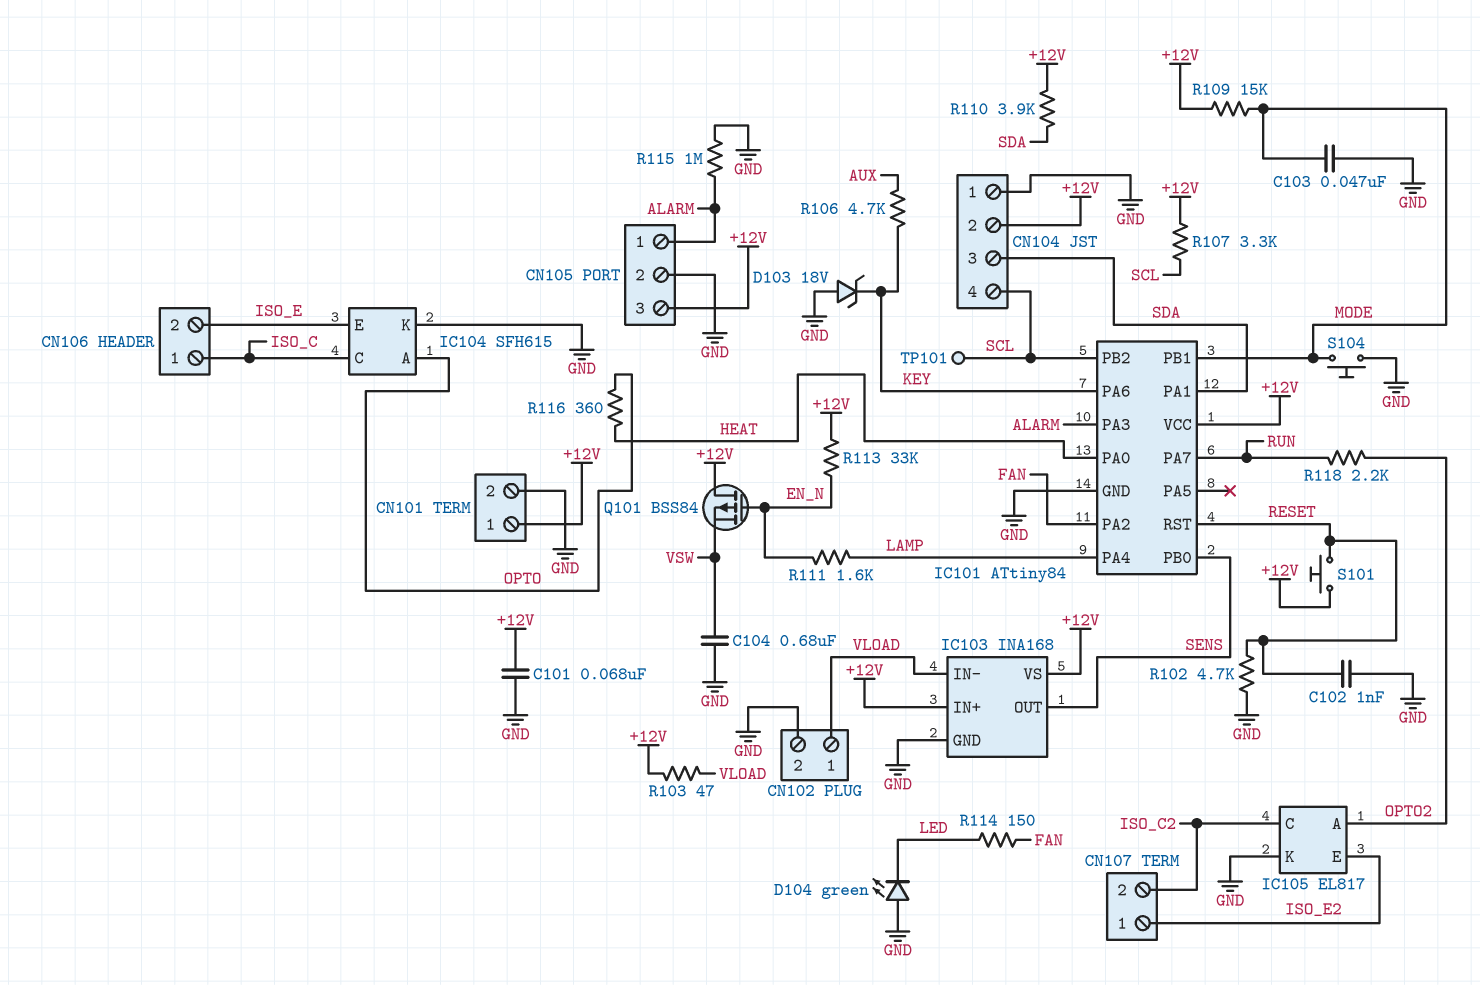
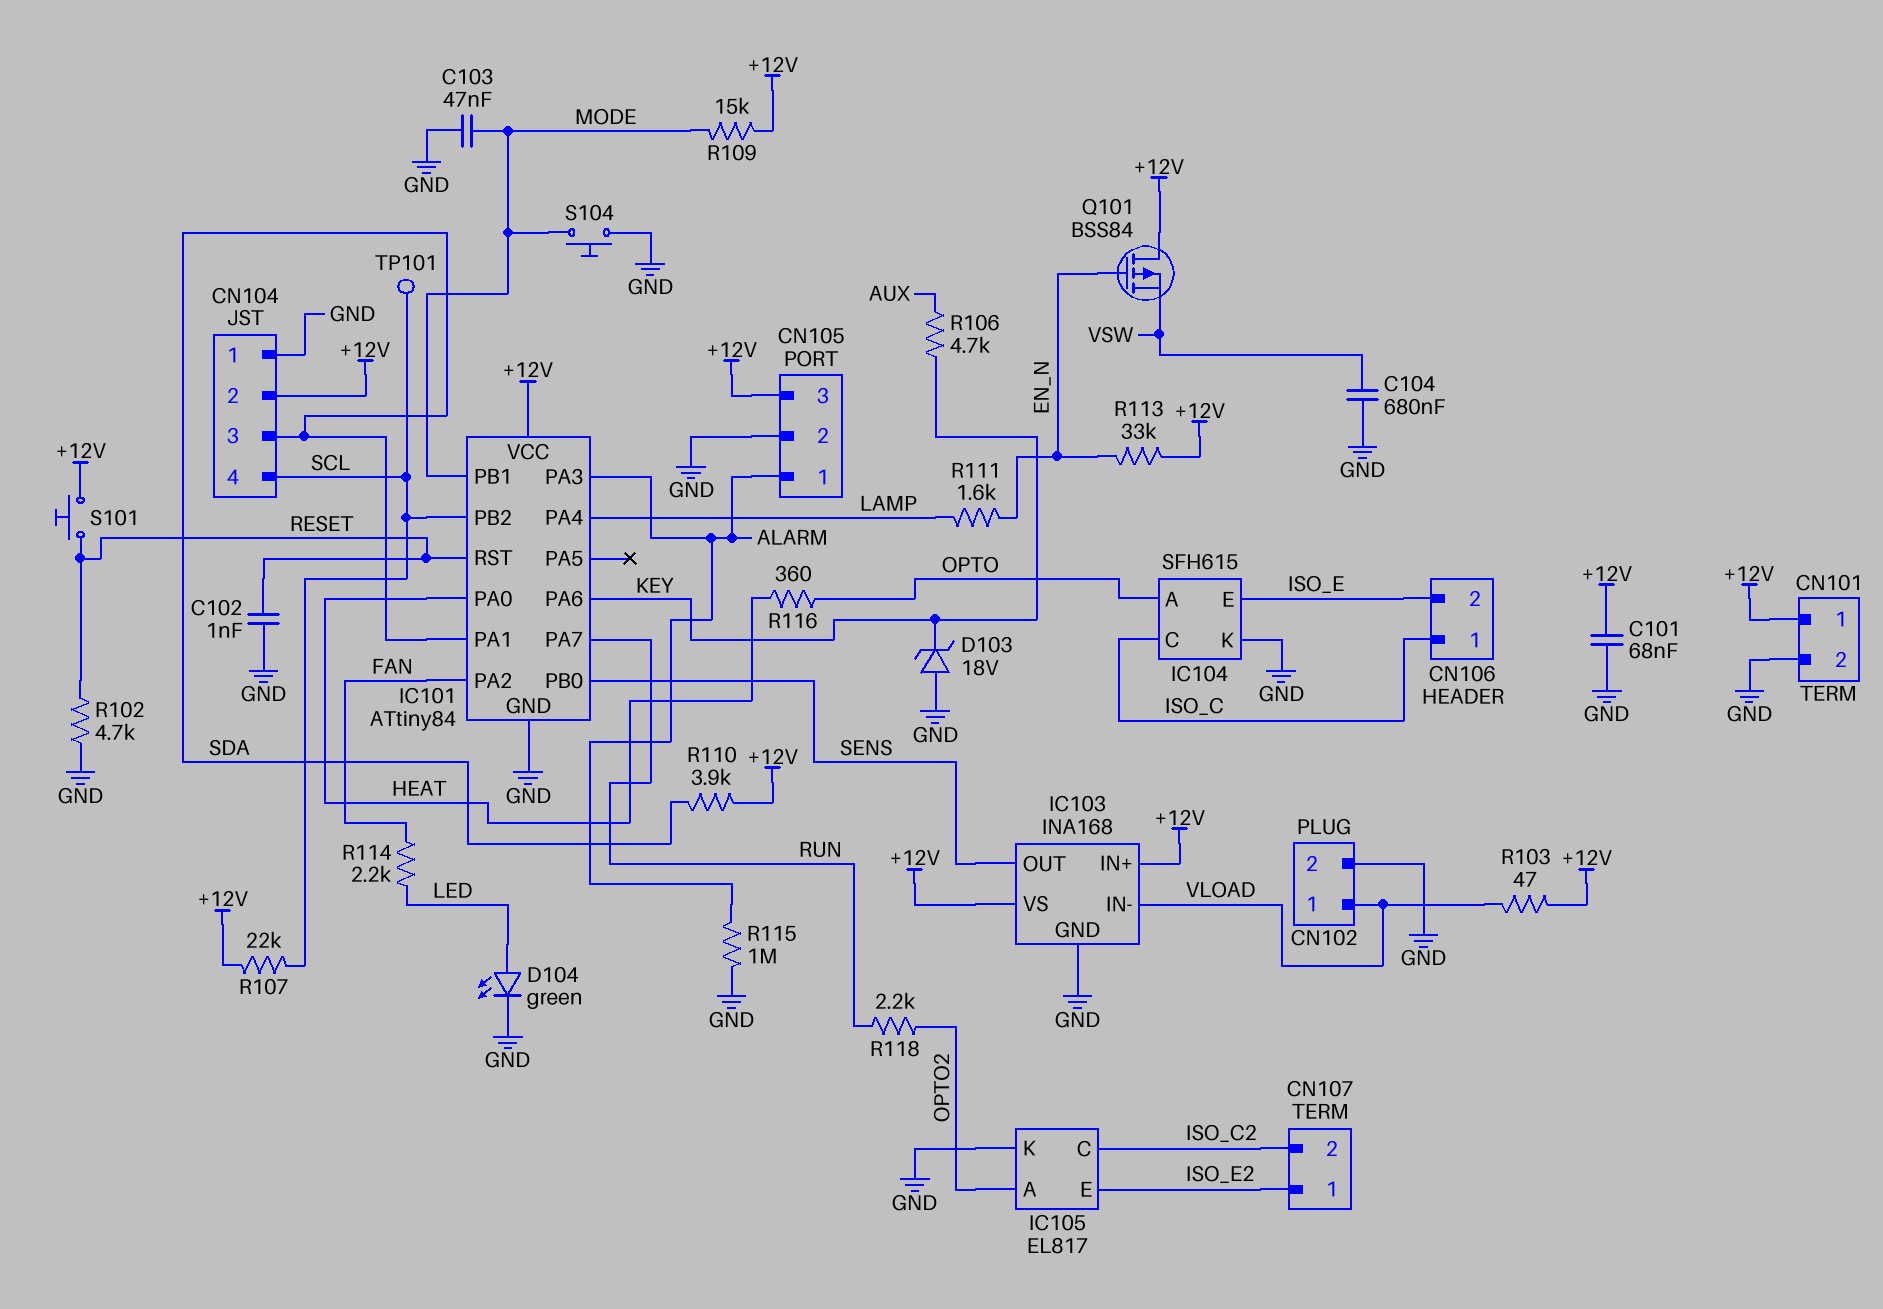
D104: LED green (A GND, K LED) -> LED green (A LED, K GND)
R107: 3.3k (+12V, SCL) -> 22k (+12V, SCL)
R114: 150 (FAN, LED) -> 2.2k (FAN, LED)

